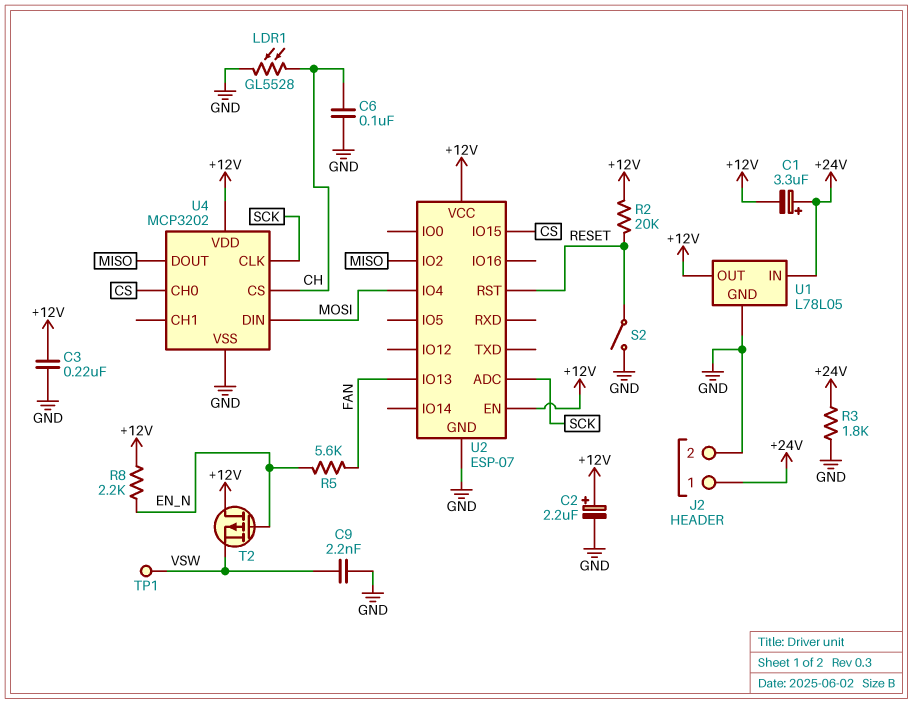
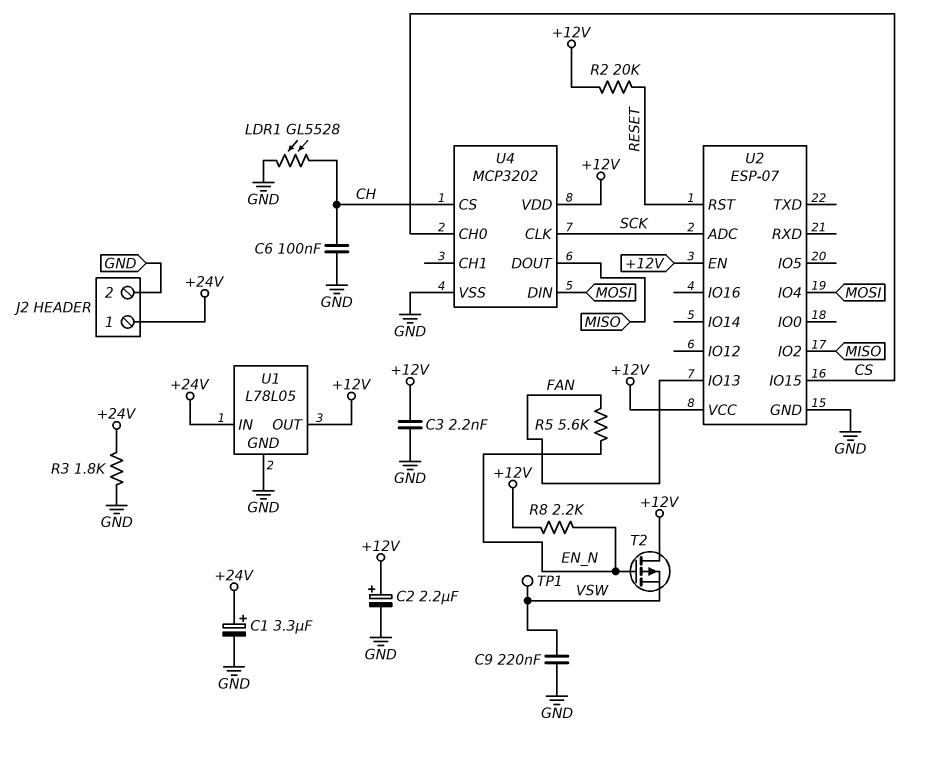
C1: 3.3uF (plus +24V, minus +12V) -> 3.3uF (plus +24V, minus GND)
C3: 220nF (+12V, GND) -> 2.2nF (+12V, GND)
C9: 2.2nF (GND, VSW) -> 220nF (GND, VSW)
S2: switch (GND, RESET) -> none

